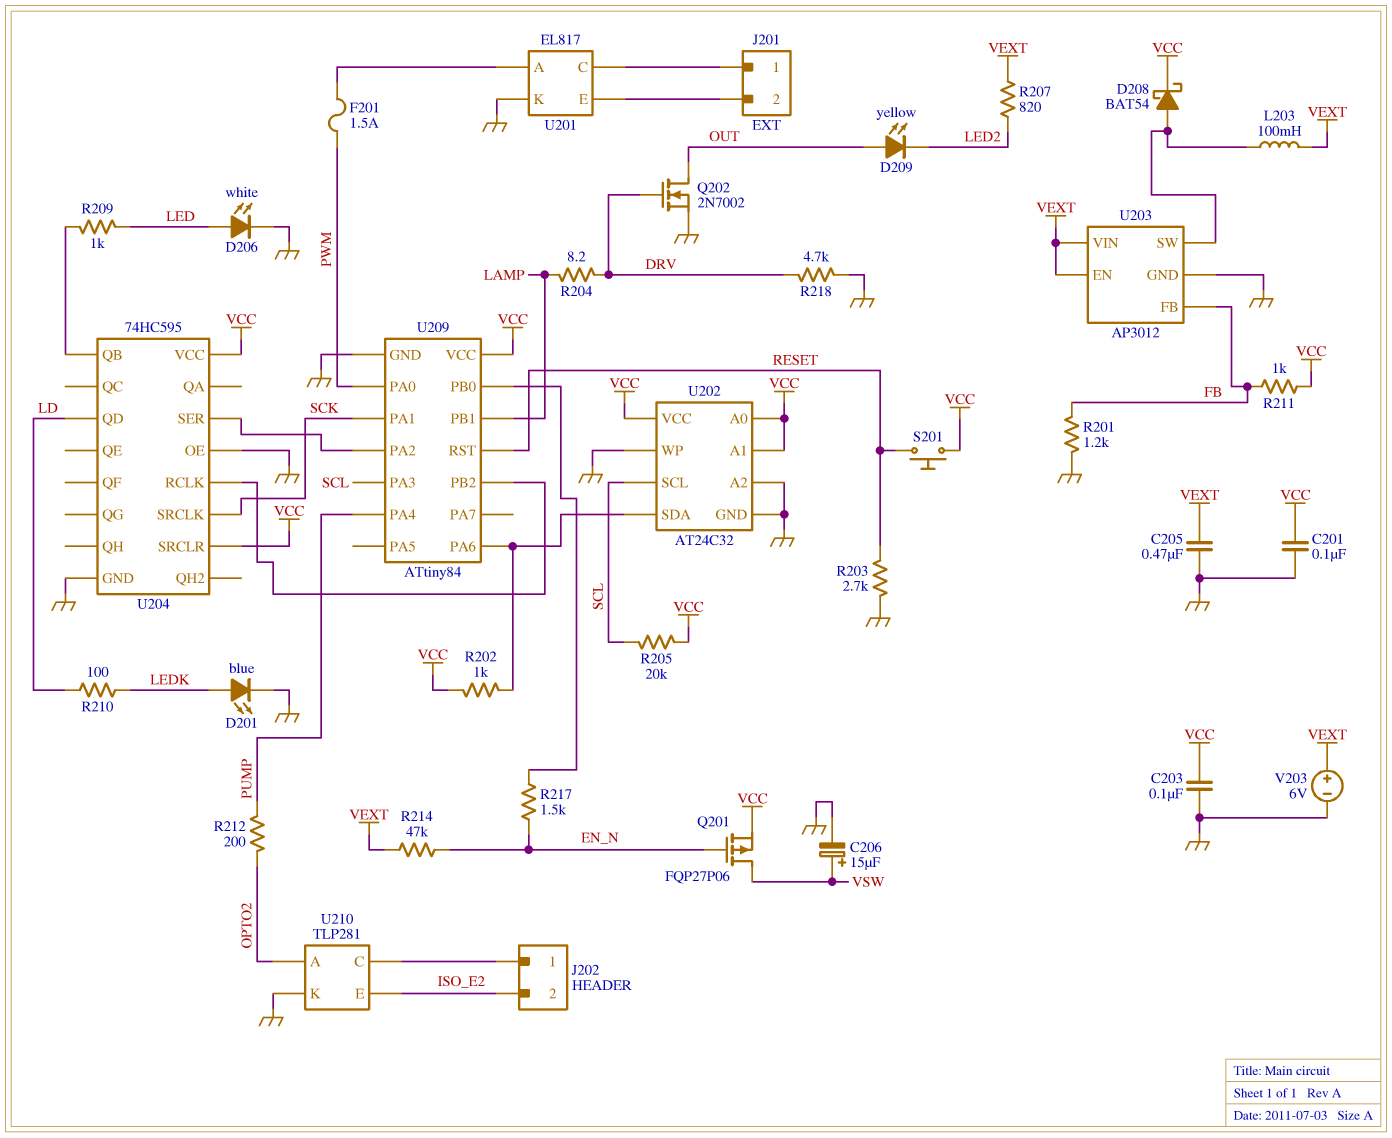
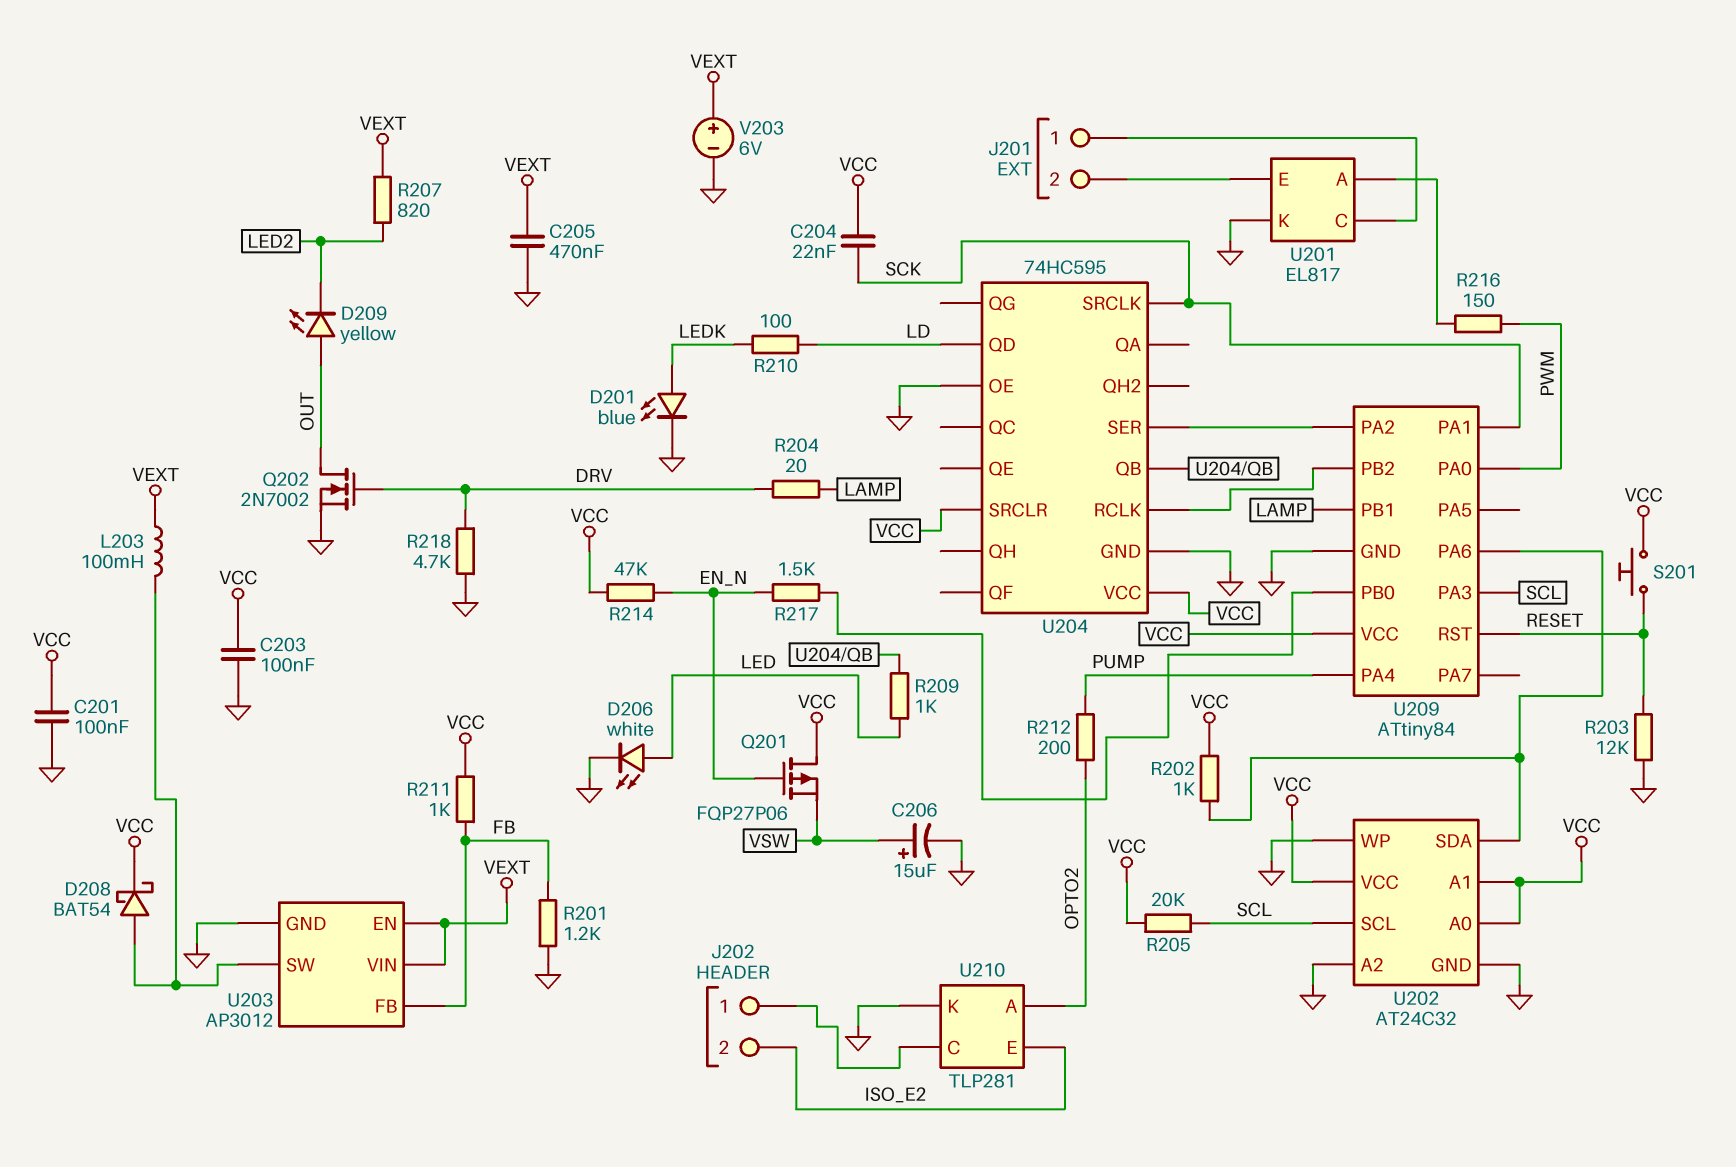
C204: none -> 22nF (SCK, VCC)
F201: 1.5A (PWM, U201/A) -> none
Q201: PMOS FQP27P06 (G EN_N, D VSW, S VCC) -> PMOS FQP27P06 (G EN_N, D VCC, S VSW)
R203: 2.7k (GND, RESET) -> 12k (GND, RESET)
R204: 8.2 (DRV, LAMP) -> 20 (DRV, LAMP)
R214: 47k (EN_N, VEXT) -> 47k (EN_N, VCC)
R216: none -> 150 (PWM, U201/A)

